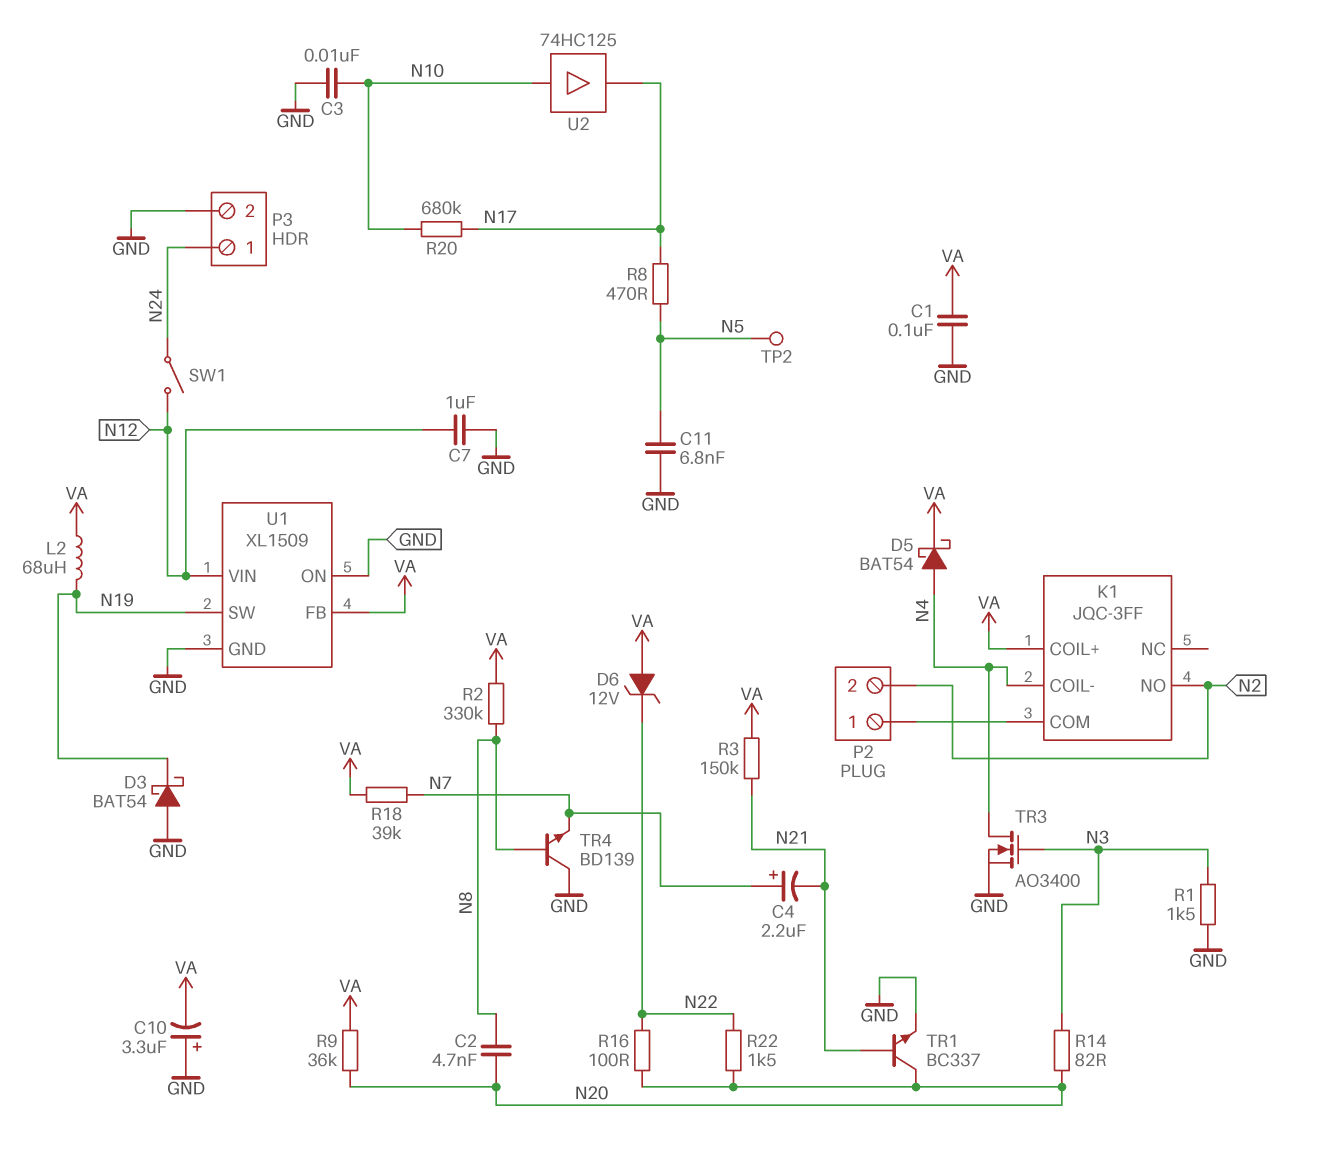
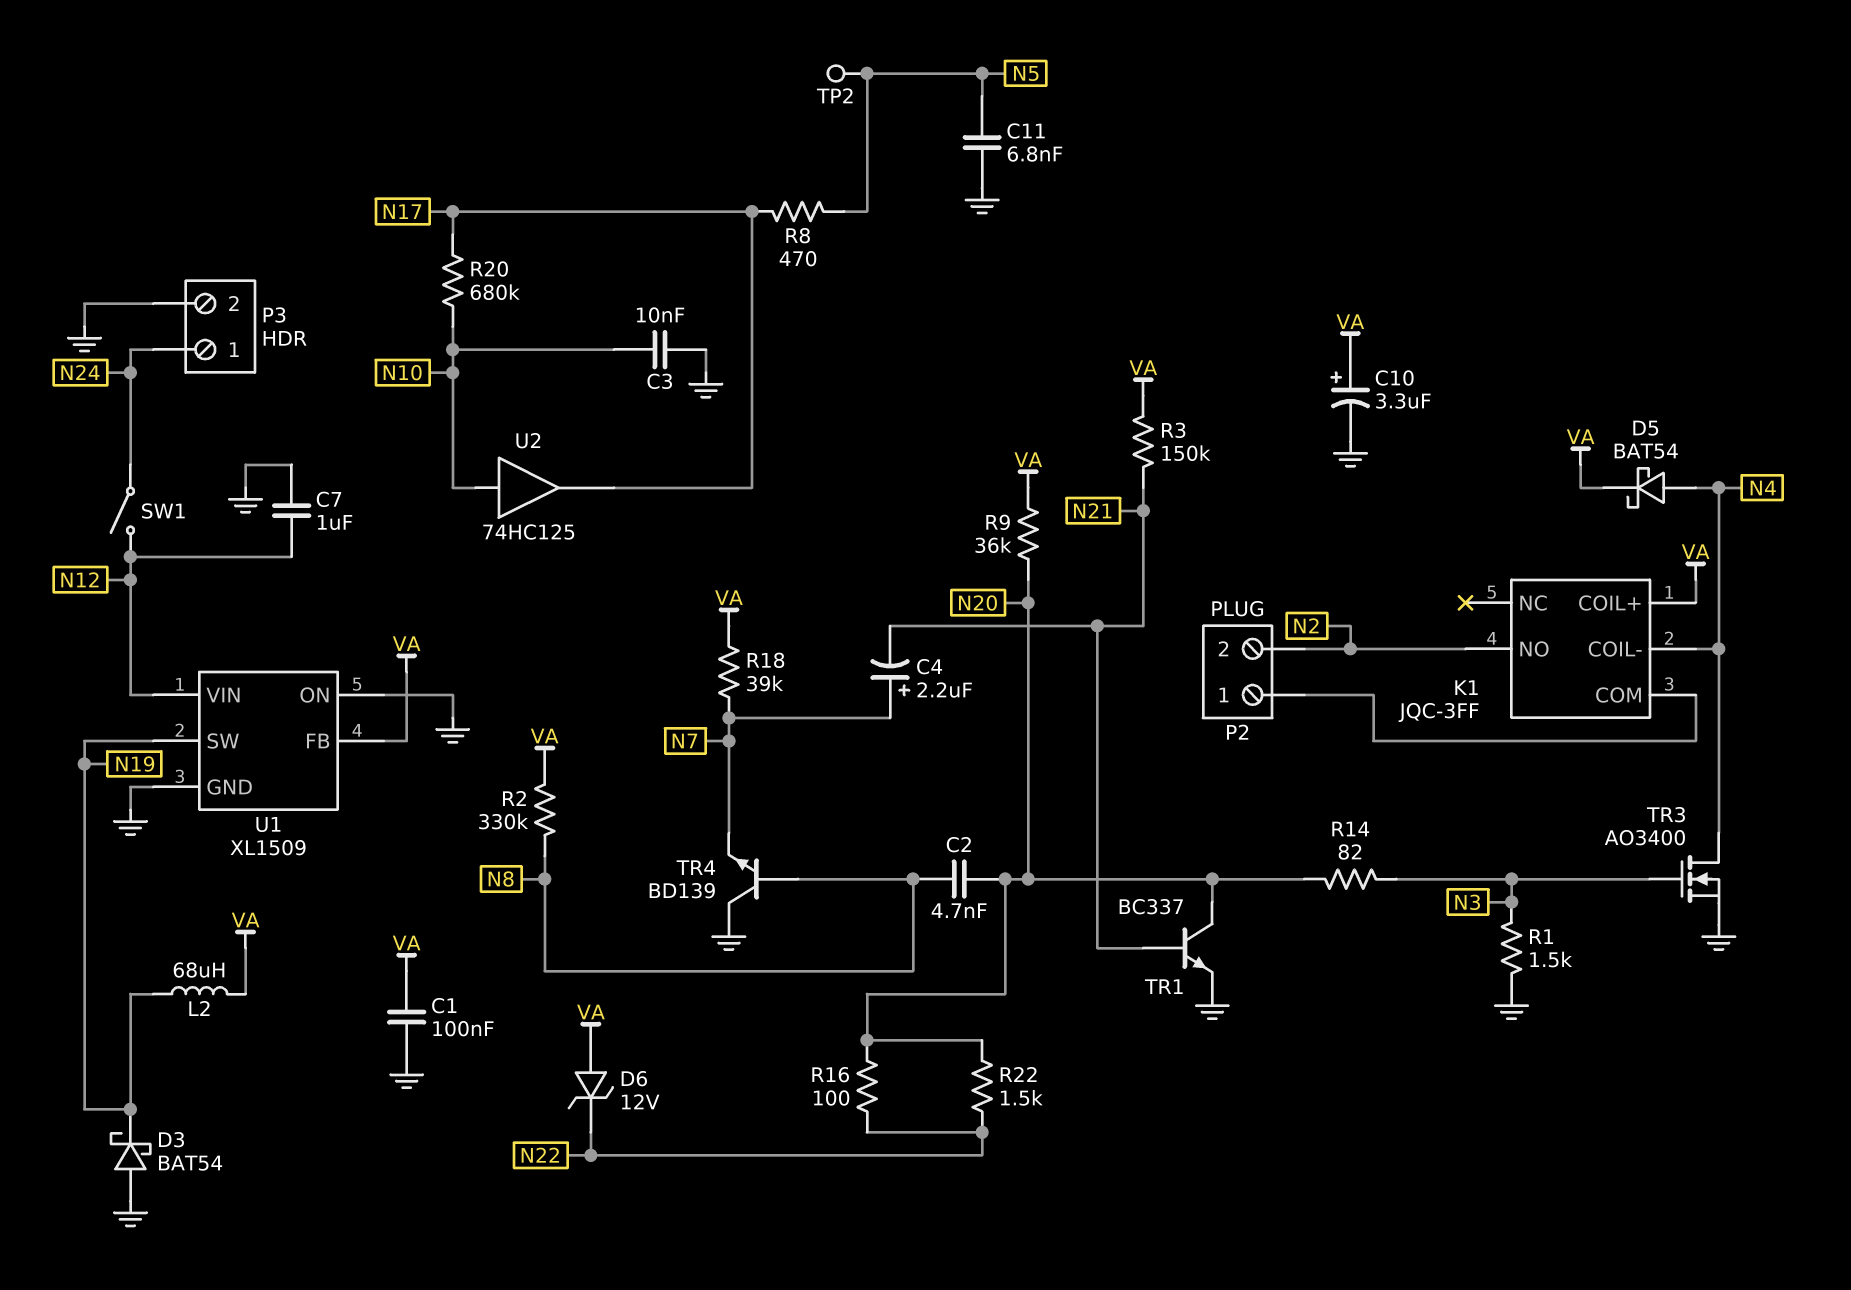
C10: 3.3uF (plus GND, minus VA) -> 3.3uF (plus VA, minus GND)

